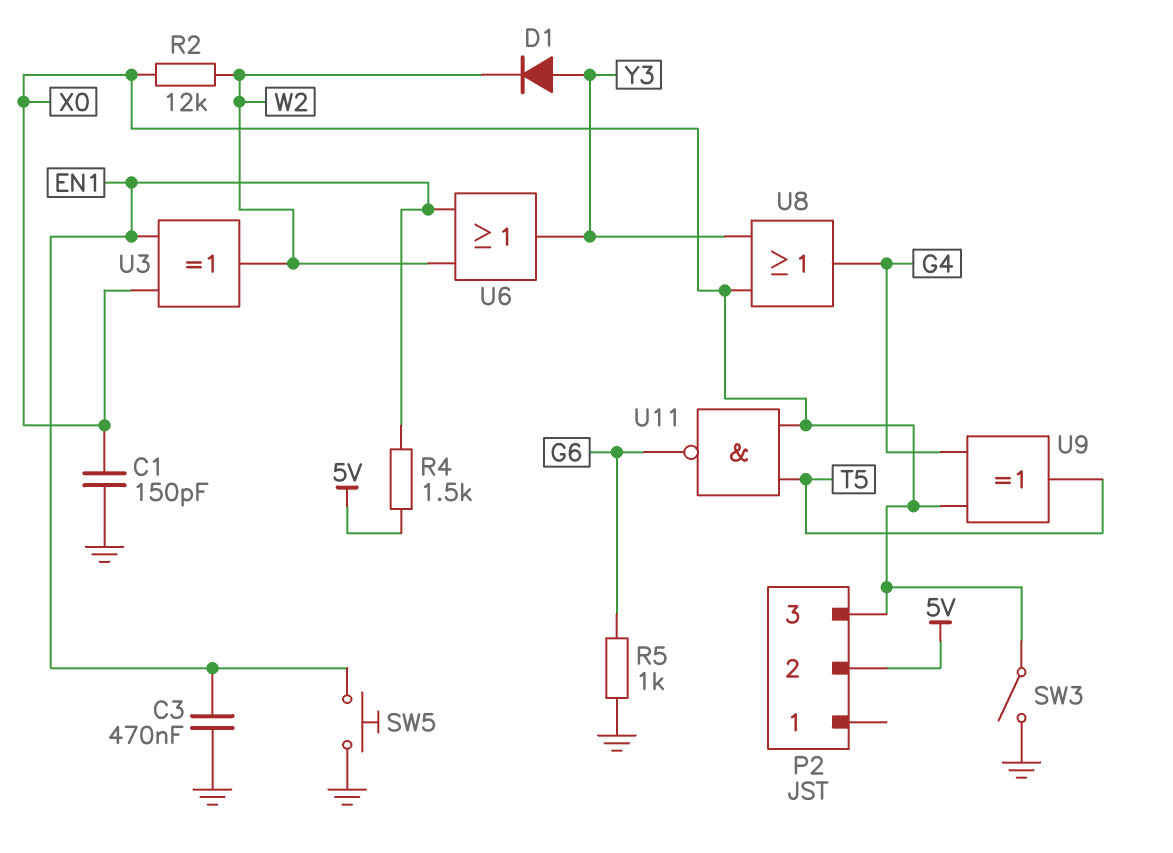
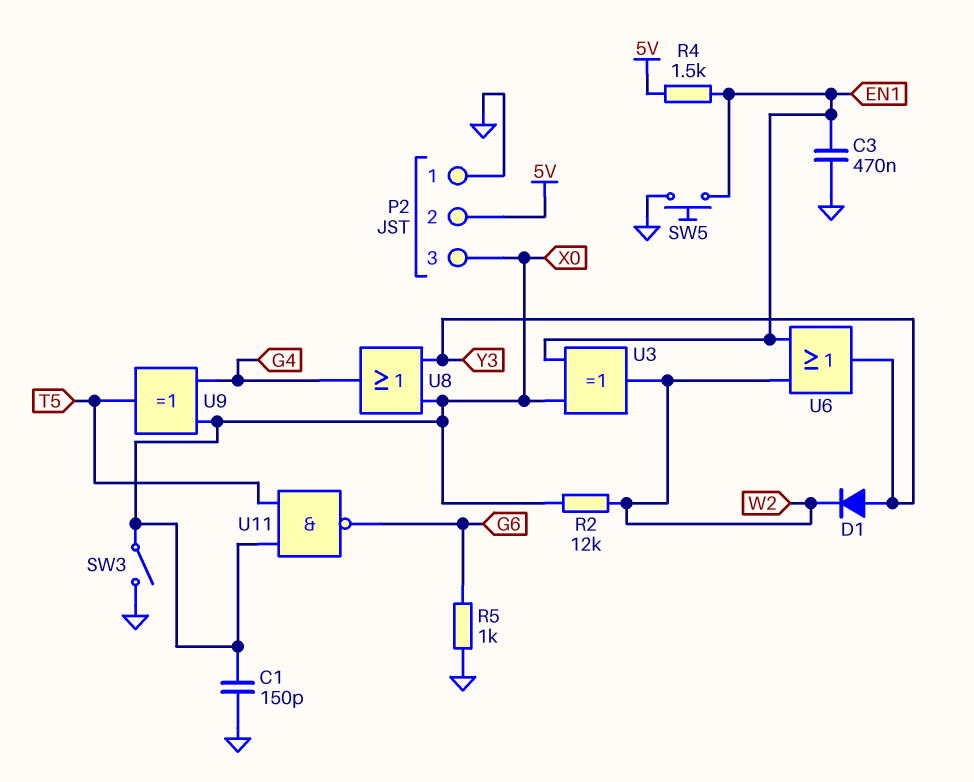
P2 pin 1: none -> GND

